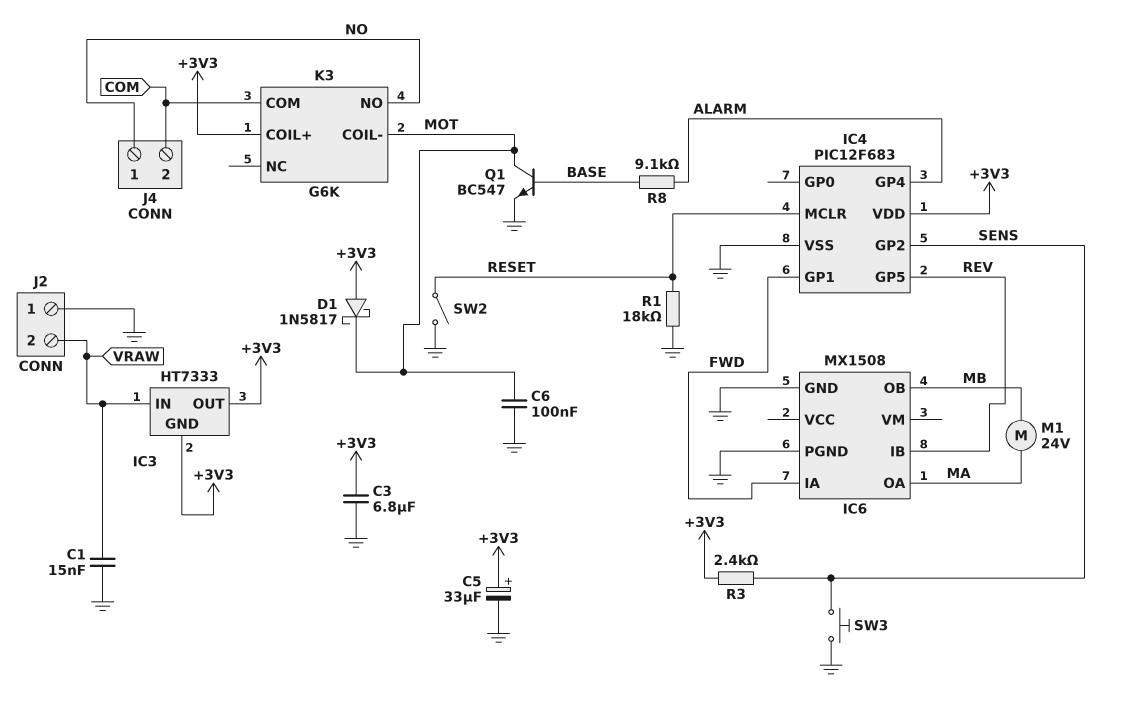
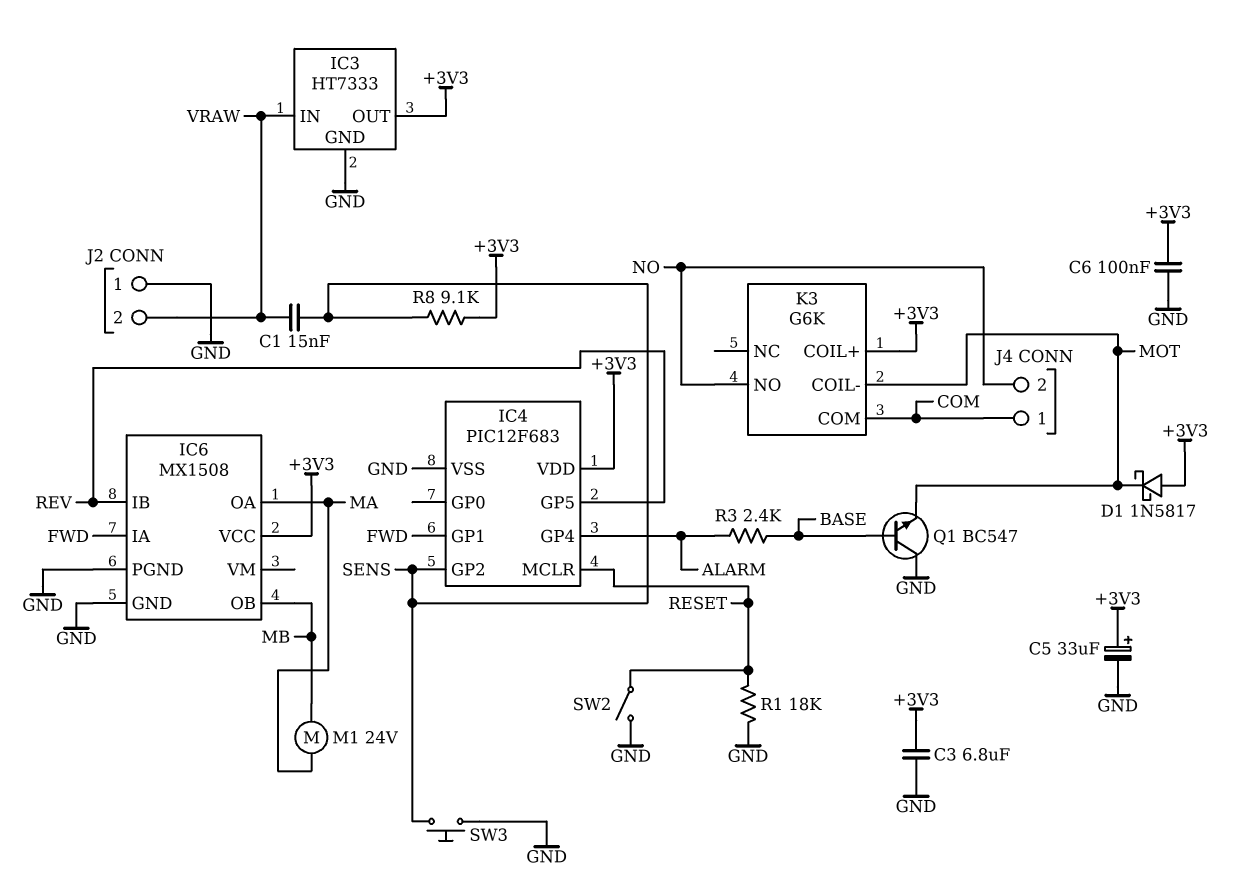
C1: 15nF (GND, VRAW) -> 15nF (SENS, VRAW)
C6: 100nF (GND, MOT) -> 100nF (+3V3, GND)
IC3 pin GND: +3V3 -> GND
IC6 pin VCC: none -> +3V3
J4 pin 1: NO -> COM
J4 pin 2: COM -> NO
Q1: NPN BC547 (B BASE, C MOT, E GND) -> NPN BC547 (B BASE, C GND, E MOT)
R3: 2.4k (+3V3, SENS) -> 2.4k (ALARM, BASE)
R8: 9.1k (ALARM, BASE) -> 9.1k (+3V3, SENS)

